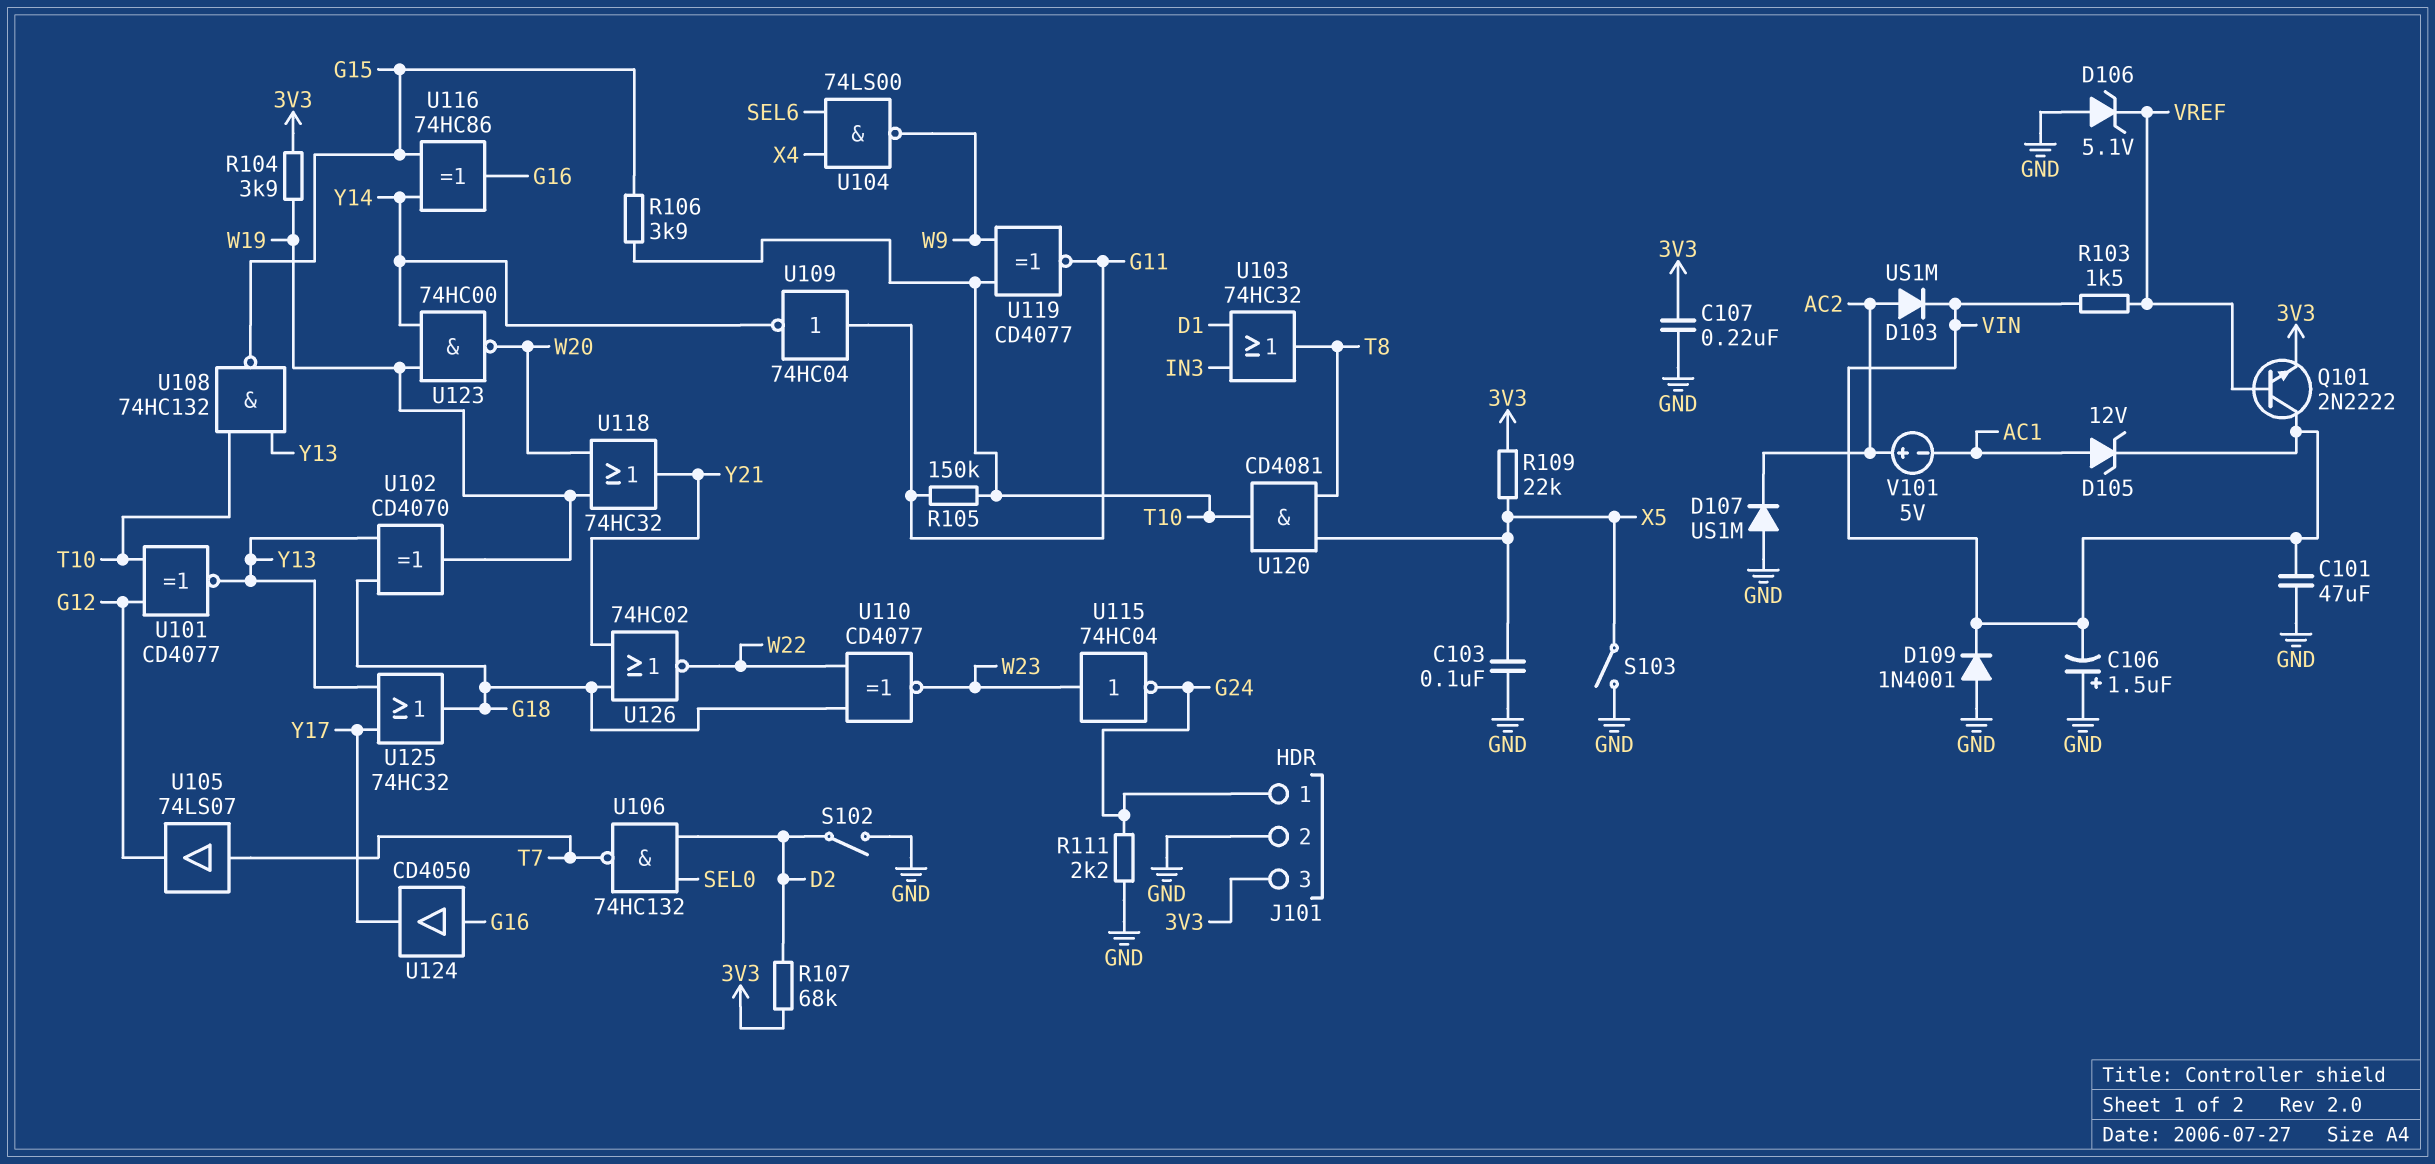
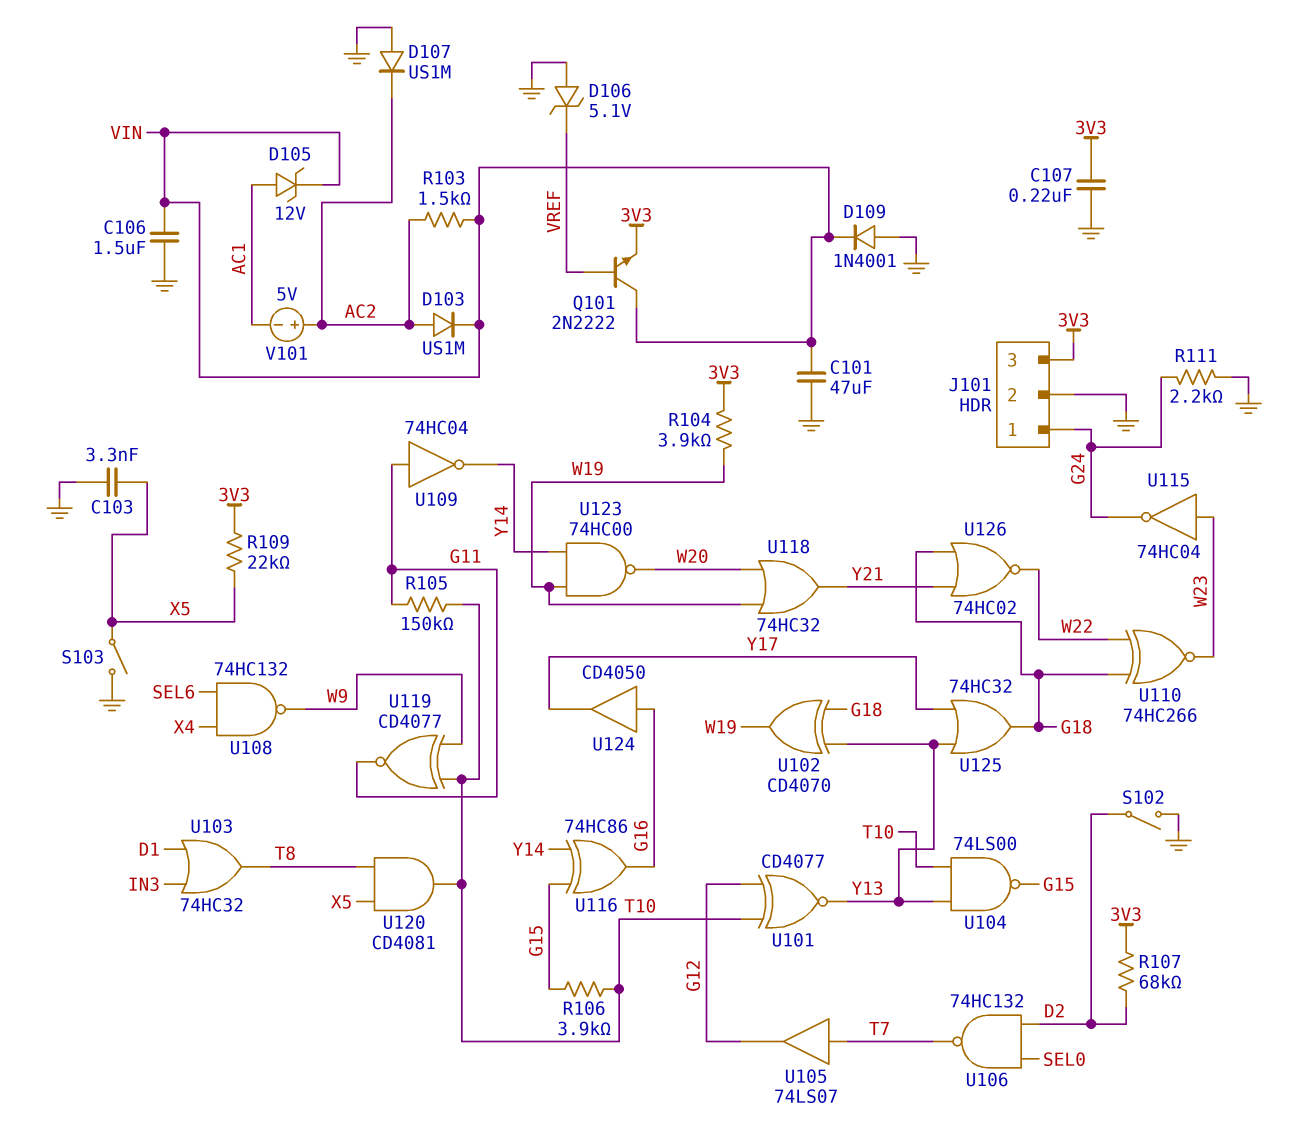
C103: 100nF (GND, X5) -> 3.3nF (GND, X5)
C106: 1.5uF (plus GND, minus VIN) -> 1.5uF (GND, VIN)
R103: 1.5k (VIN, VREF) -> 1.5k (AC2, VIN)
U104: NAND 74LS00 (in SEL6, in X4, out W9) -> NAND 74LS00 (in T10, in Y13, out G15)
U108: NAND 74HC132 (in T10, in Y13, out G15) -> NAND 74HC132 (in SEL6, in X4, out W9)
U110: XNOR CD4077 (in G18, in W22, out W23) -> XNOR 74HC266 (in G18, in W22, out W23)

